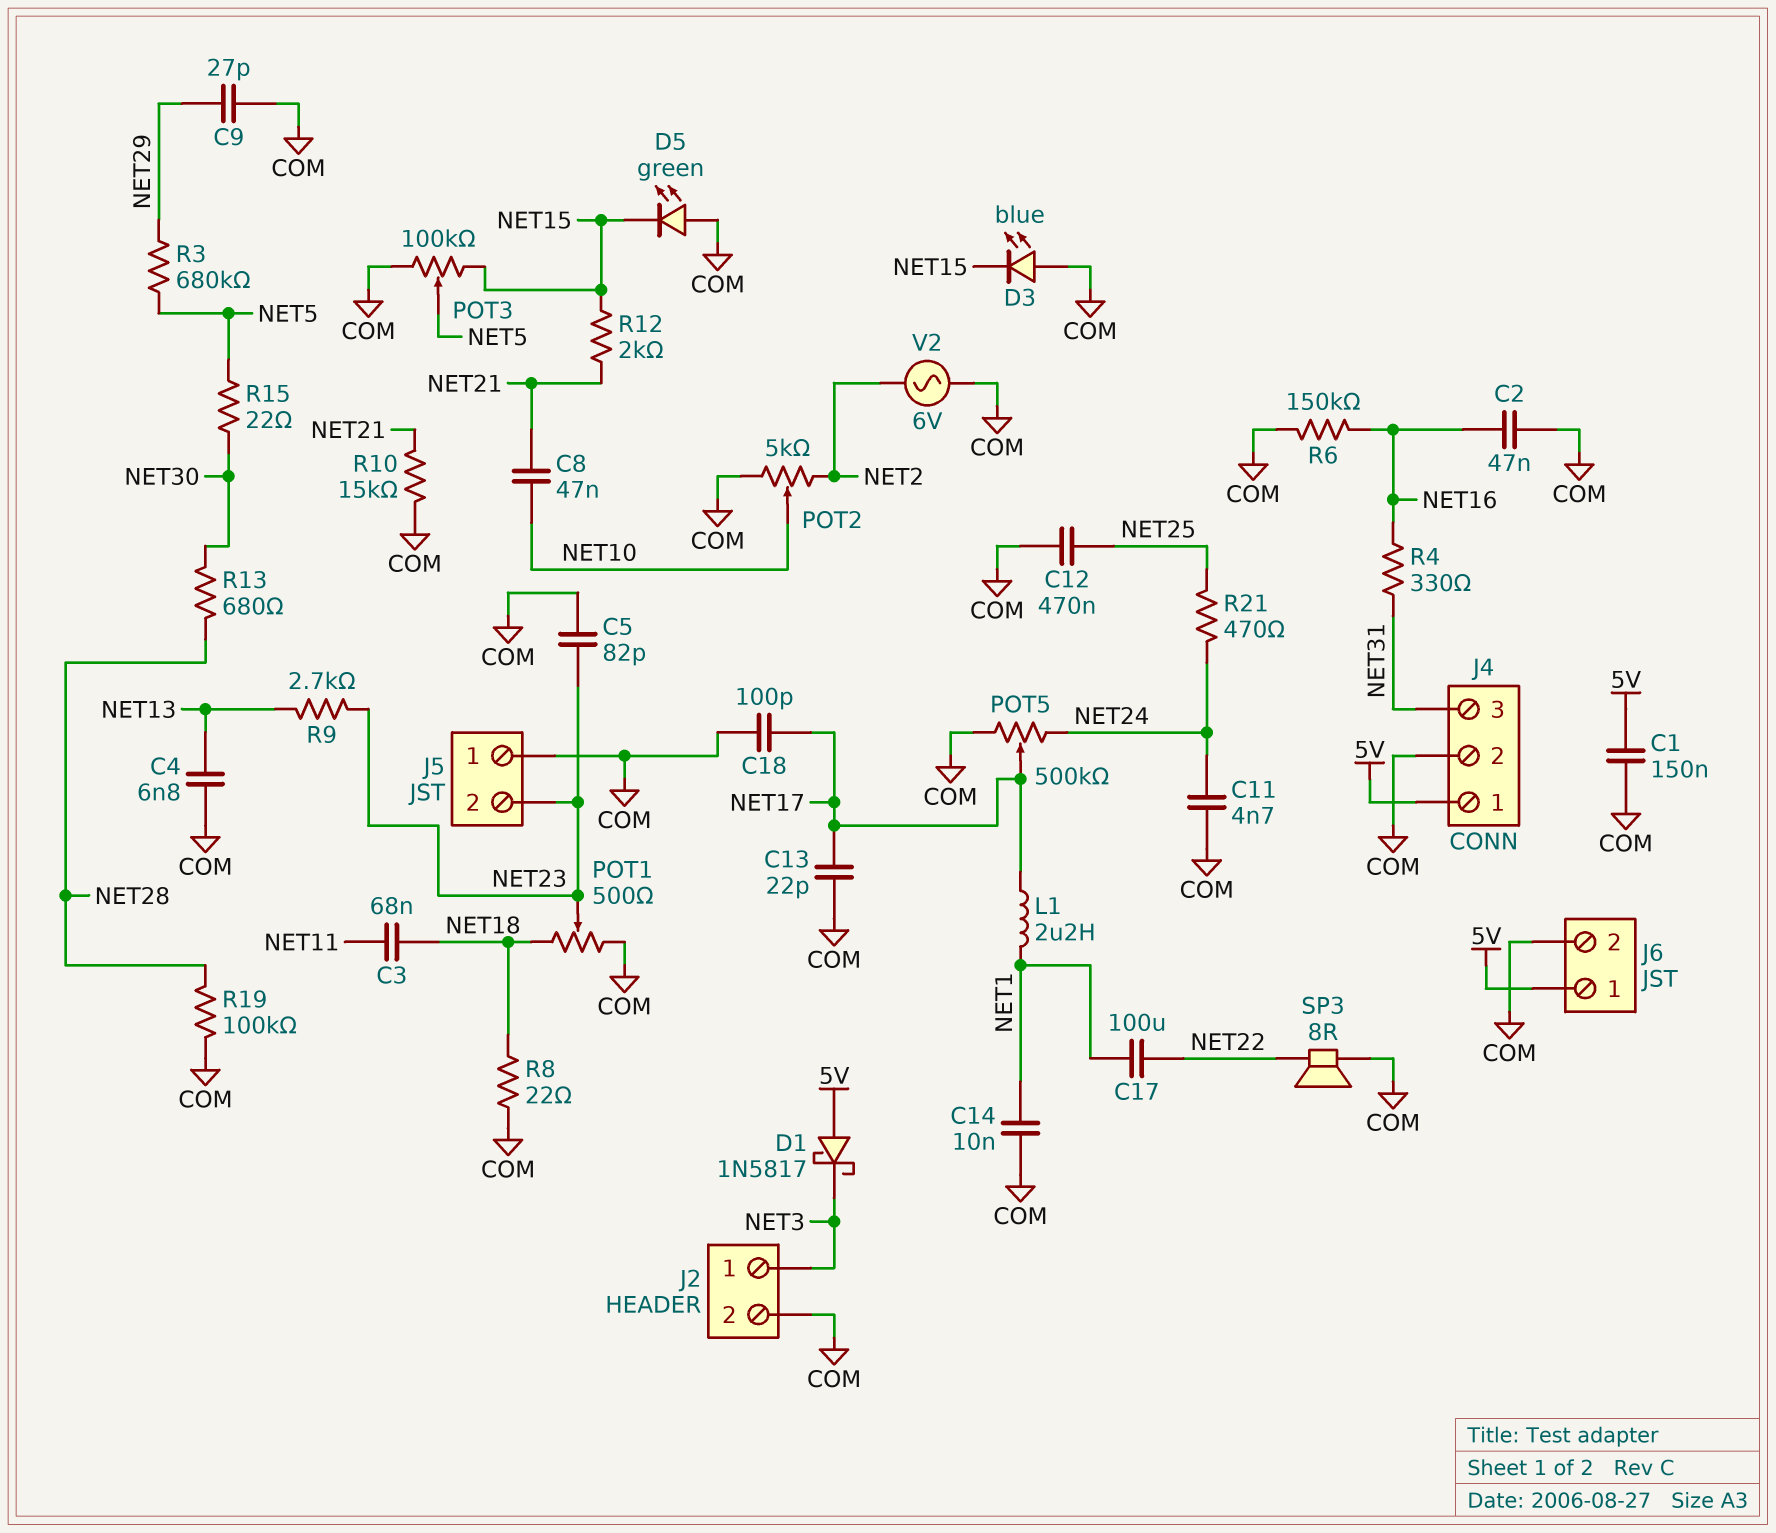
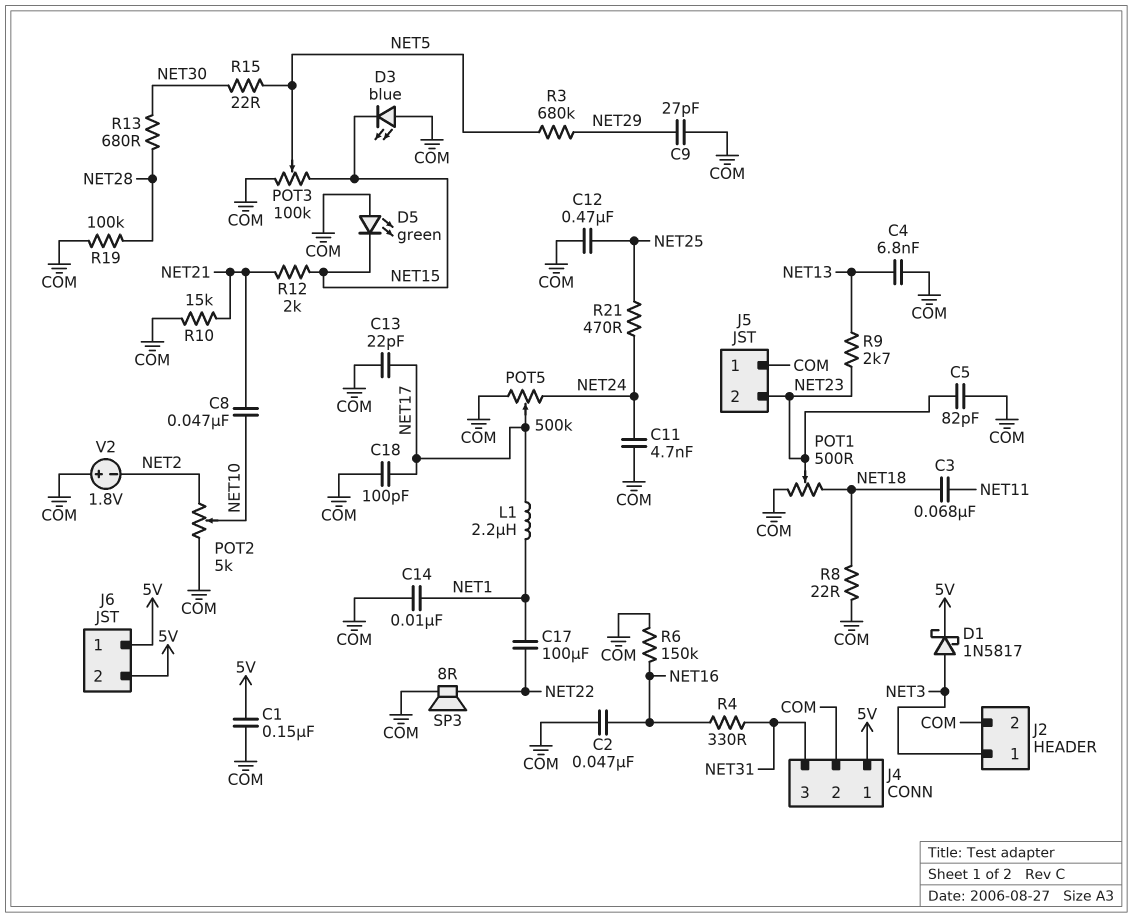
D1: schottky 1N5817 (A 5V, K NET3) -> schottky 1N5817 (A NET3, K 5V)
J6 pin 2: COM -> 5V
V2: AC 6V (COM, NET2) -> 1.8V (plus COM, minus NET2)

